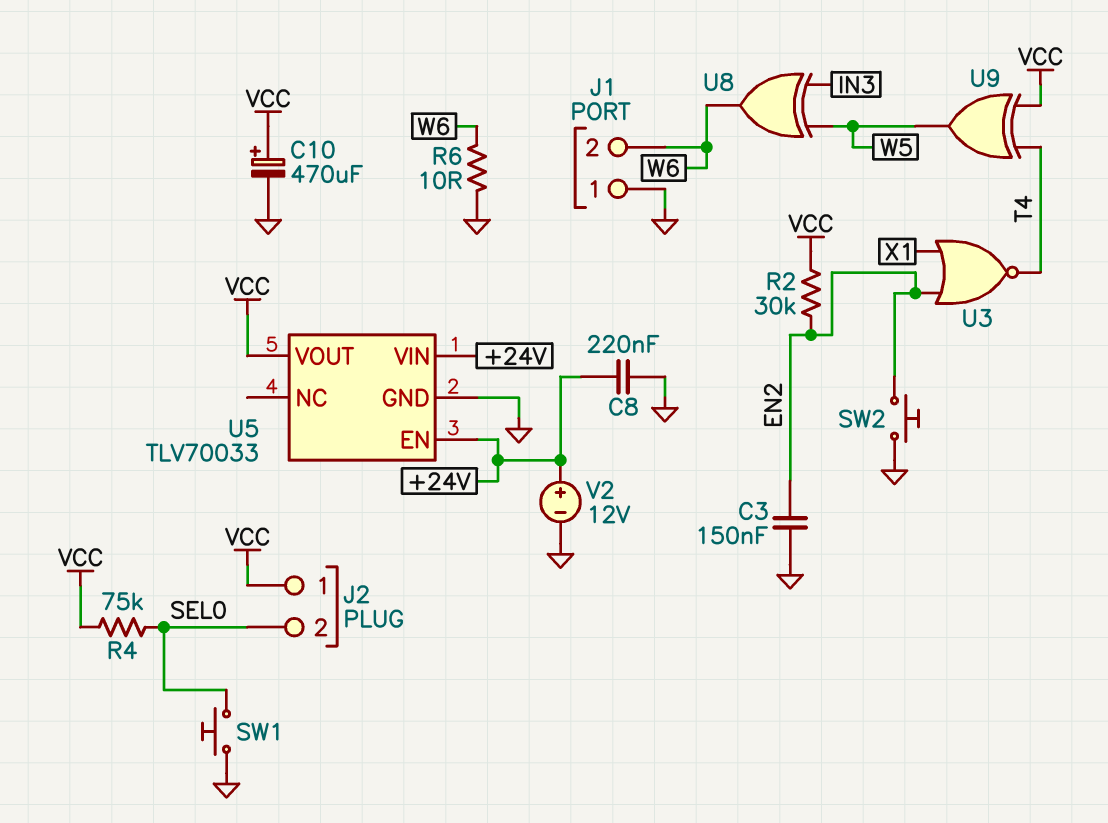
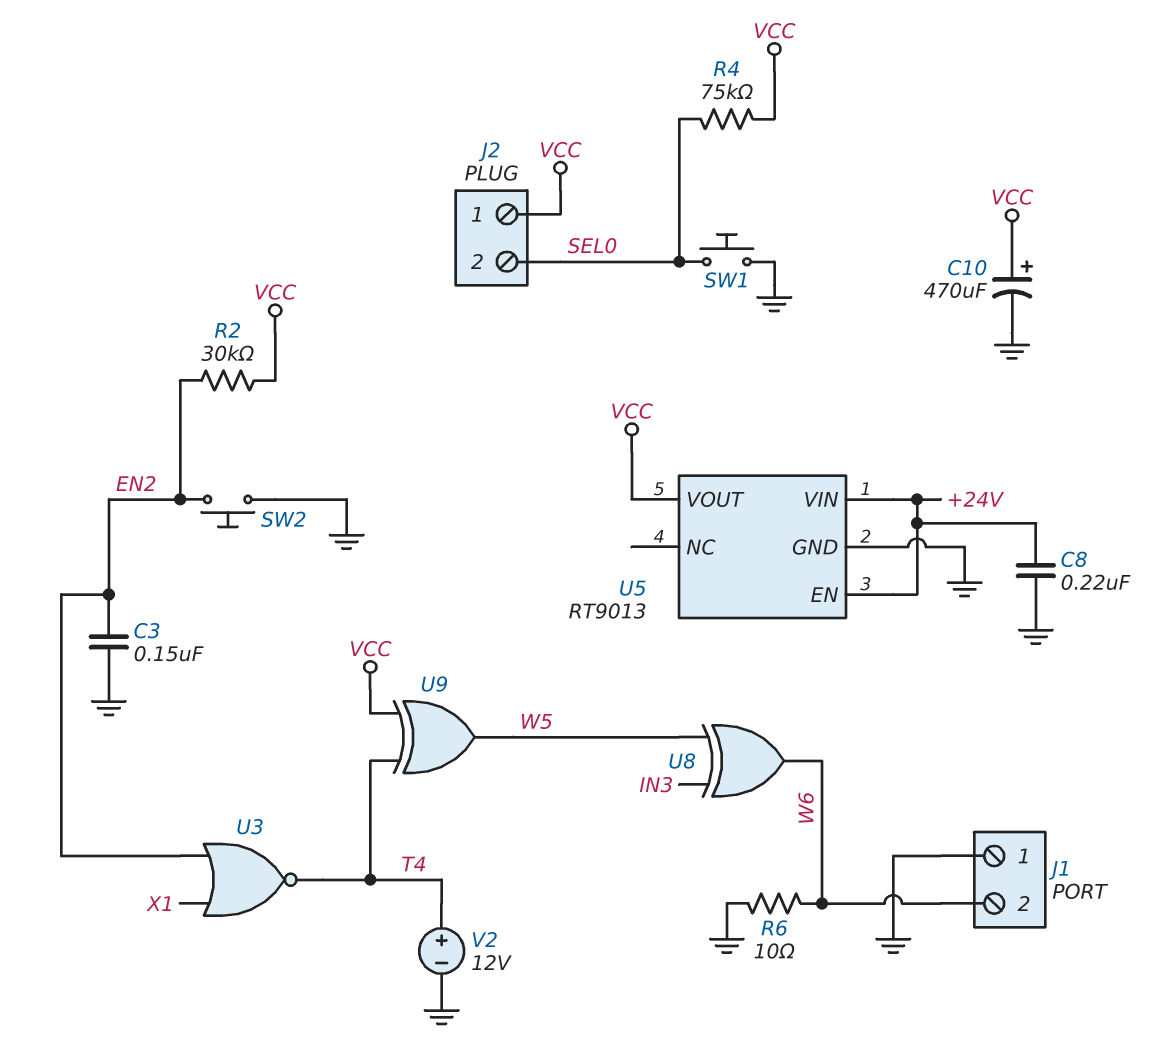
U5: TLV70033 -> RT9013
V2: 12V (plus +24V, minus GND) -> 12V (plus T4, minus GND)

